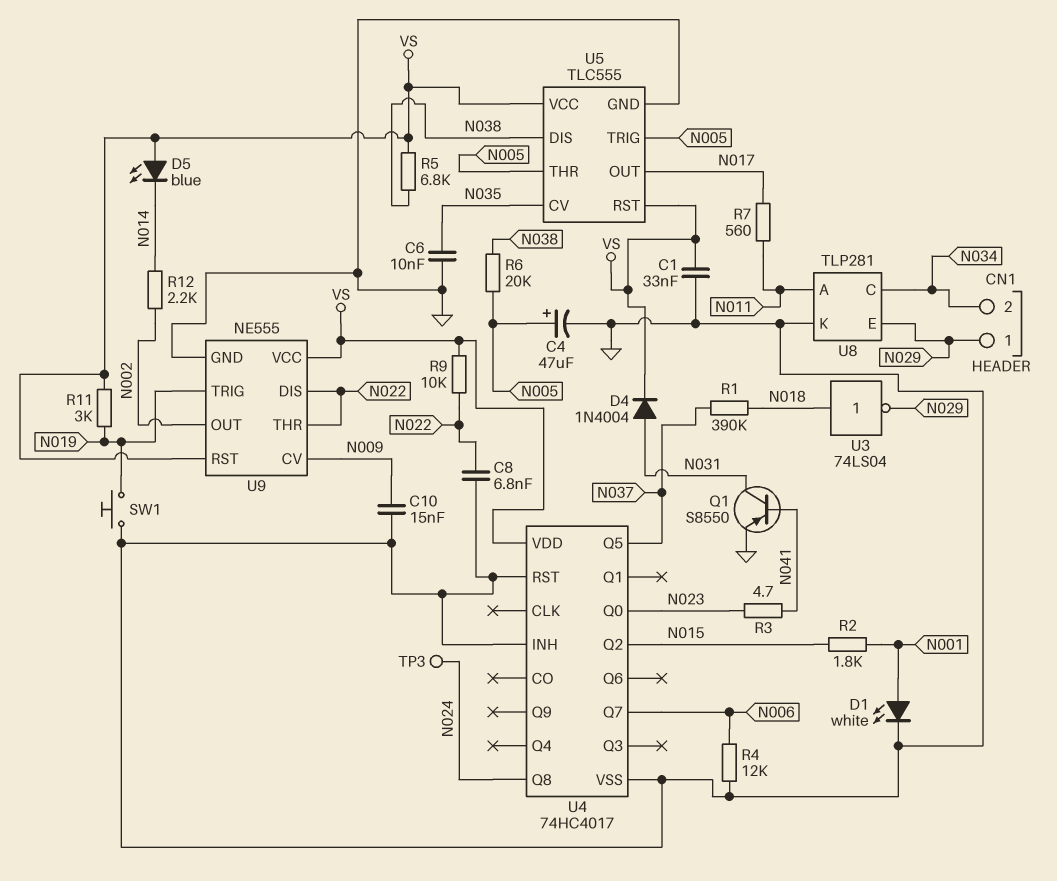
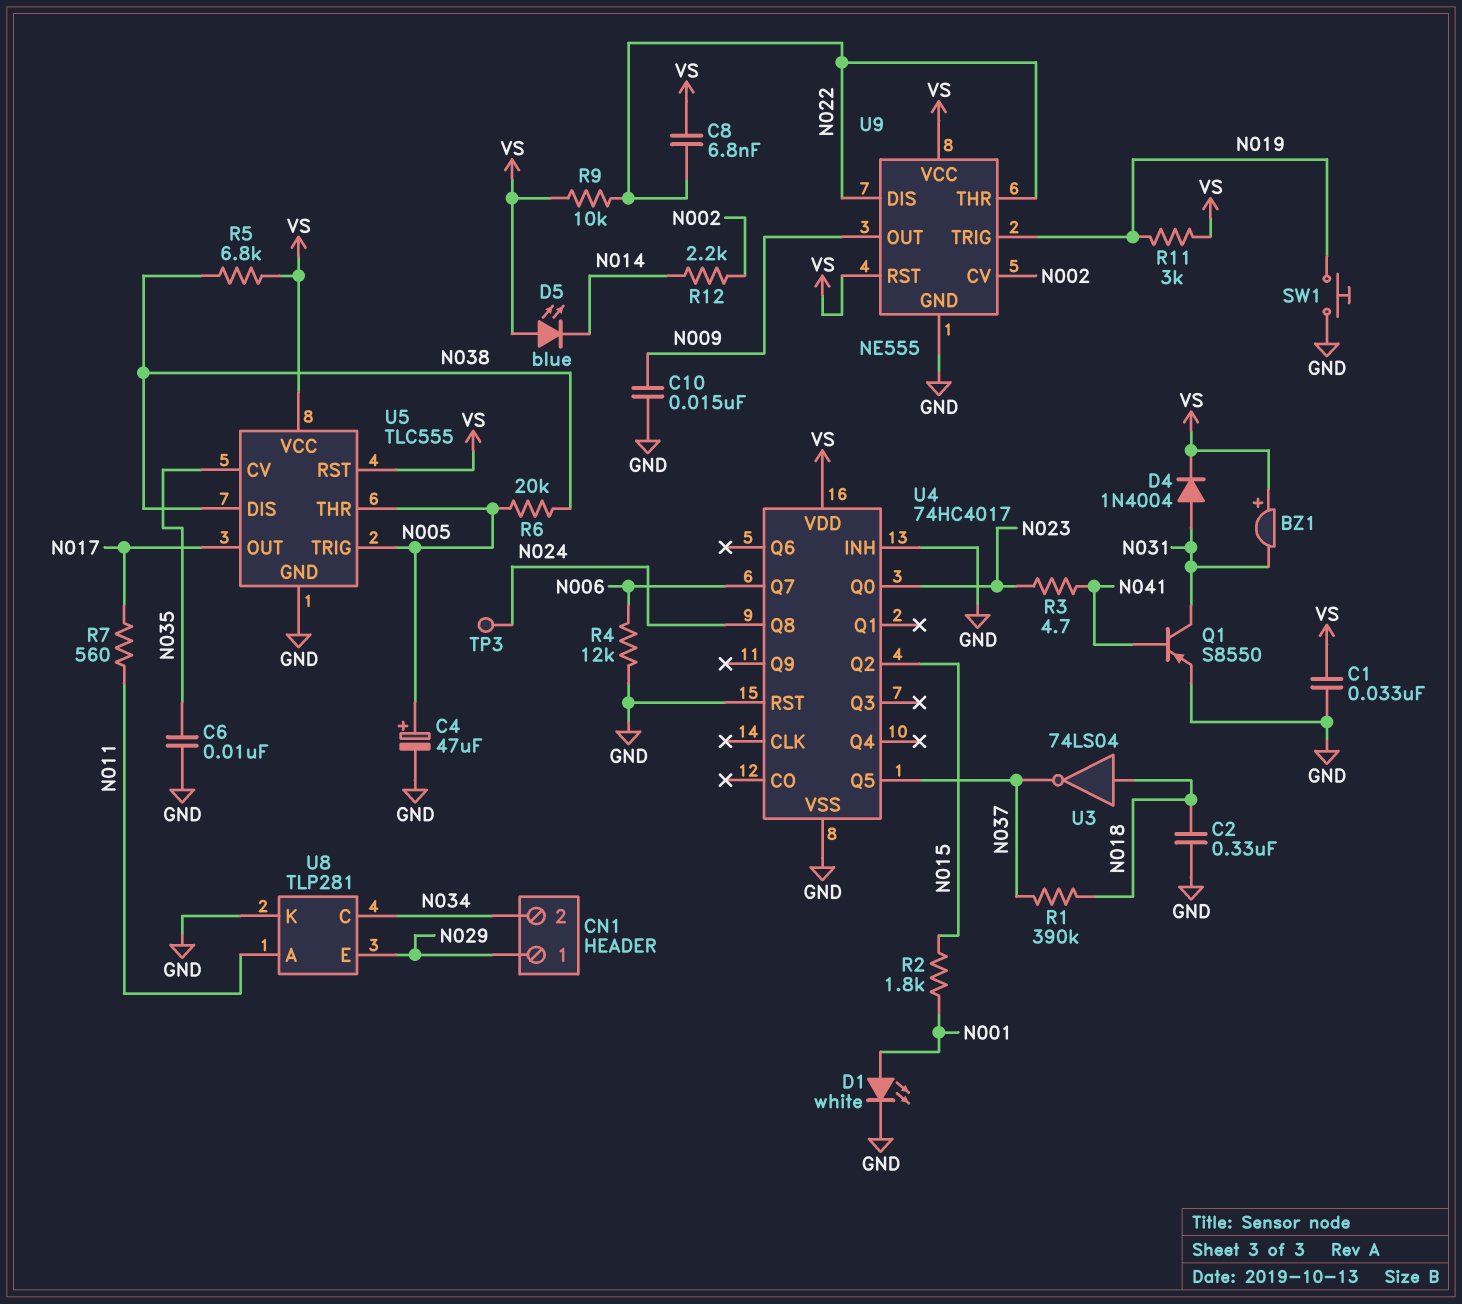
BZ1: none -> buzzer (plus VS, minus N031)
C2: none -> 330nF (GND, N018)
C8: 6.8nF (GND, N022) -> 6.8nF (N022, VS)
U3: NOT 74LS04 (in N018, out N029) -> NOT 74LS04 (in N018, out N037)
U9 pin CV: N009 -> N002
U9 pin OUT: N002 -> N009

